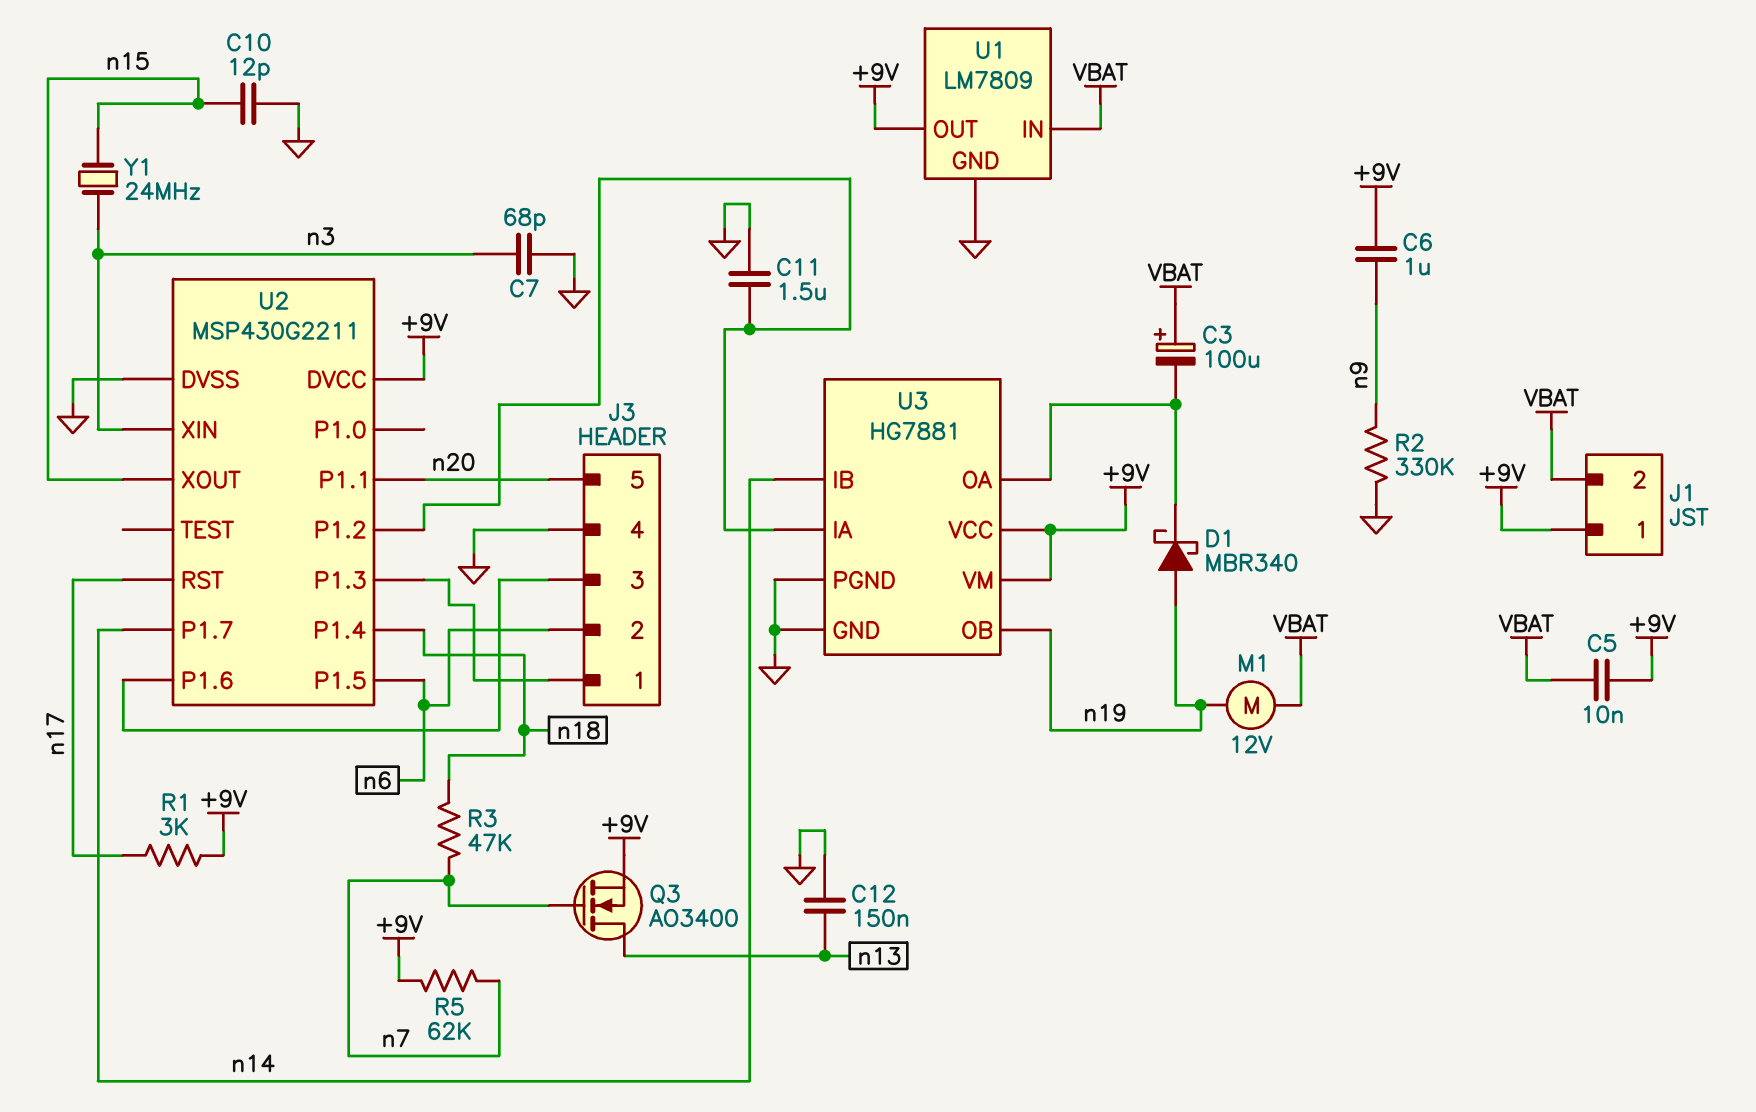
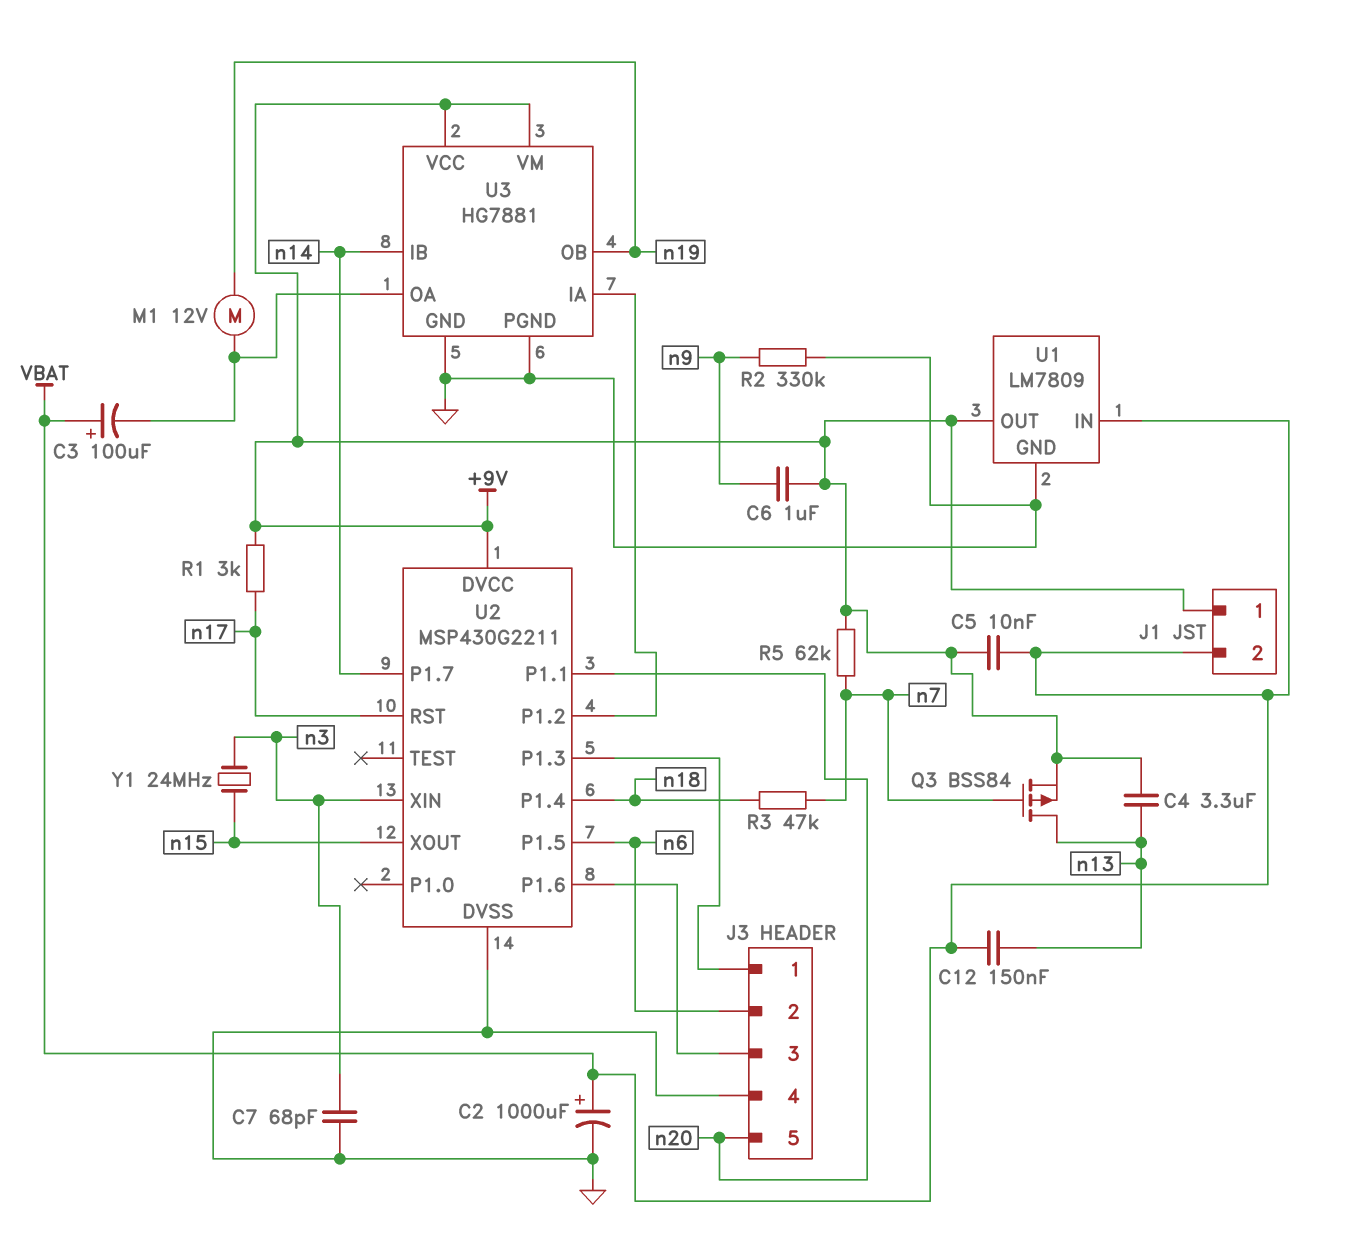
C2: none -> 1000uF (plus VBAT, minus GND)
C4: none -> 3.3uF (+9V, n13)
C10: 12pF (GND, n15) -> none
C11: 1.5uF (GND, U2/P1.2) -> none
C12: 150nF (GND, n13) -> 150nF (VBAT, n13)
D1: schottky MBR340 (A n19, K U3/OA) -> none
M1: motor 12V (VBAT, n19) -> motor 12V (U3/OA, n19)
Q3: NMOS AO3400 (G n7, D n13, S +9V) -> PMOS BSS84 (G n7, D n13, S +9V)

